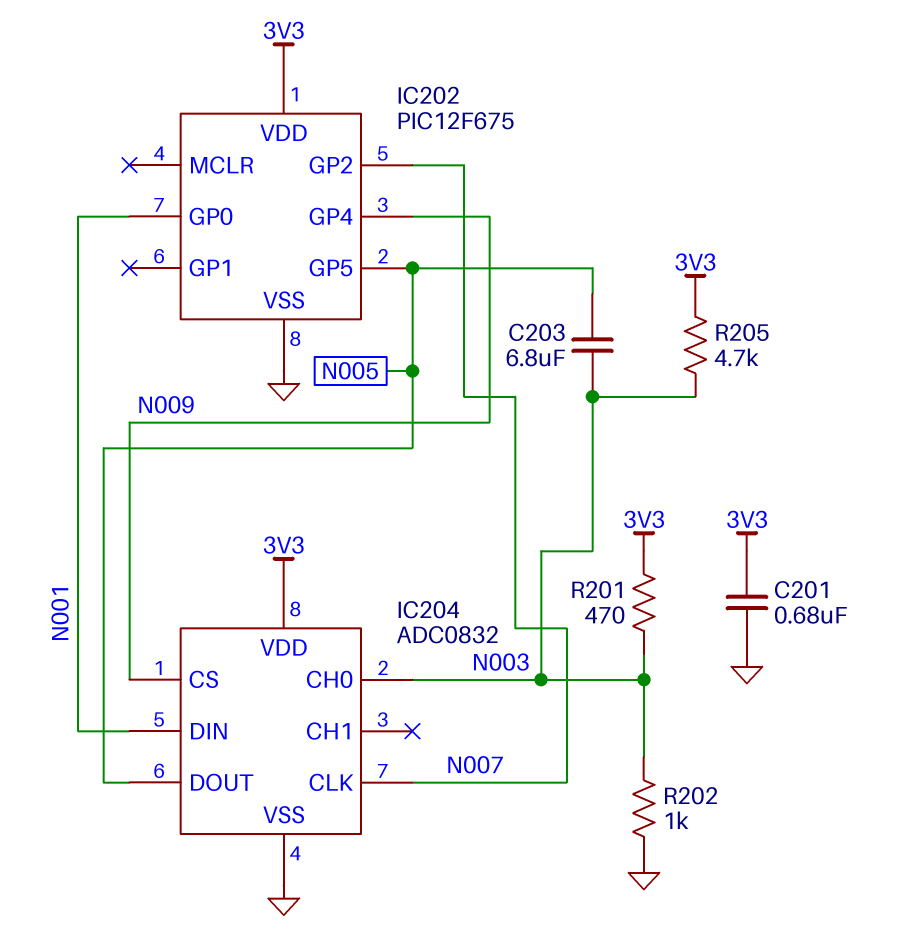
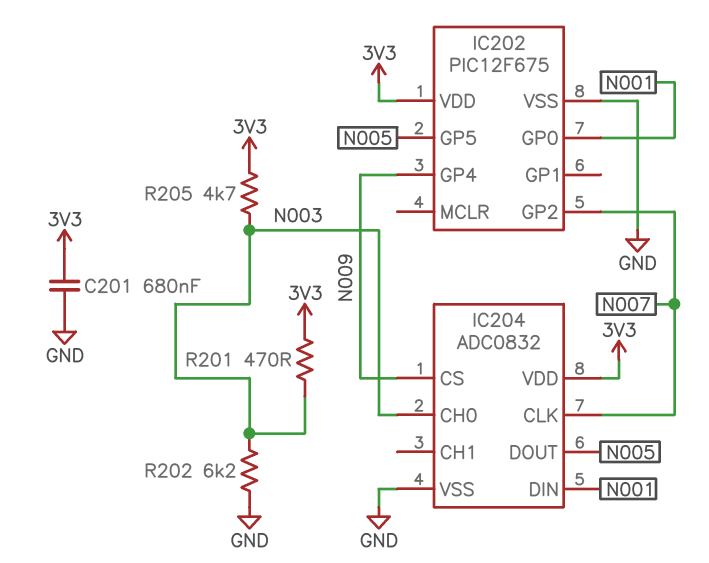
C203: 6.8uF (N003, N005) -> none
R202: 1k (GND, N003) -> 6.2k (GND, N003)

